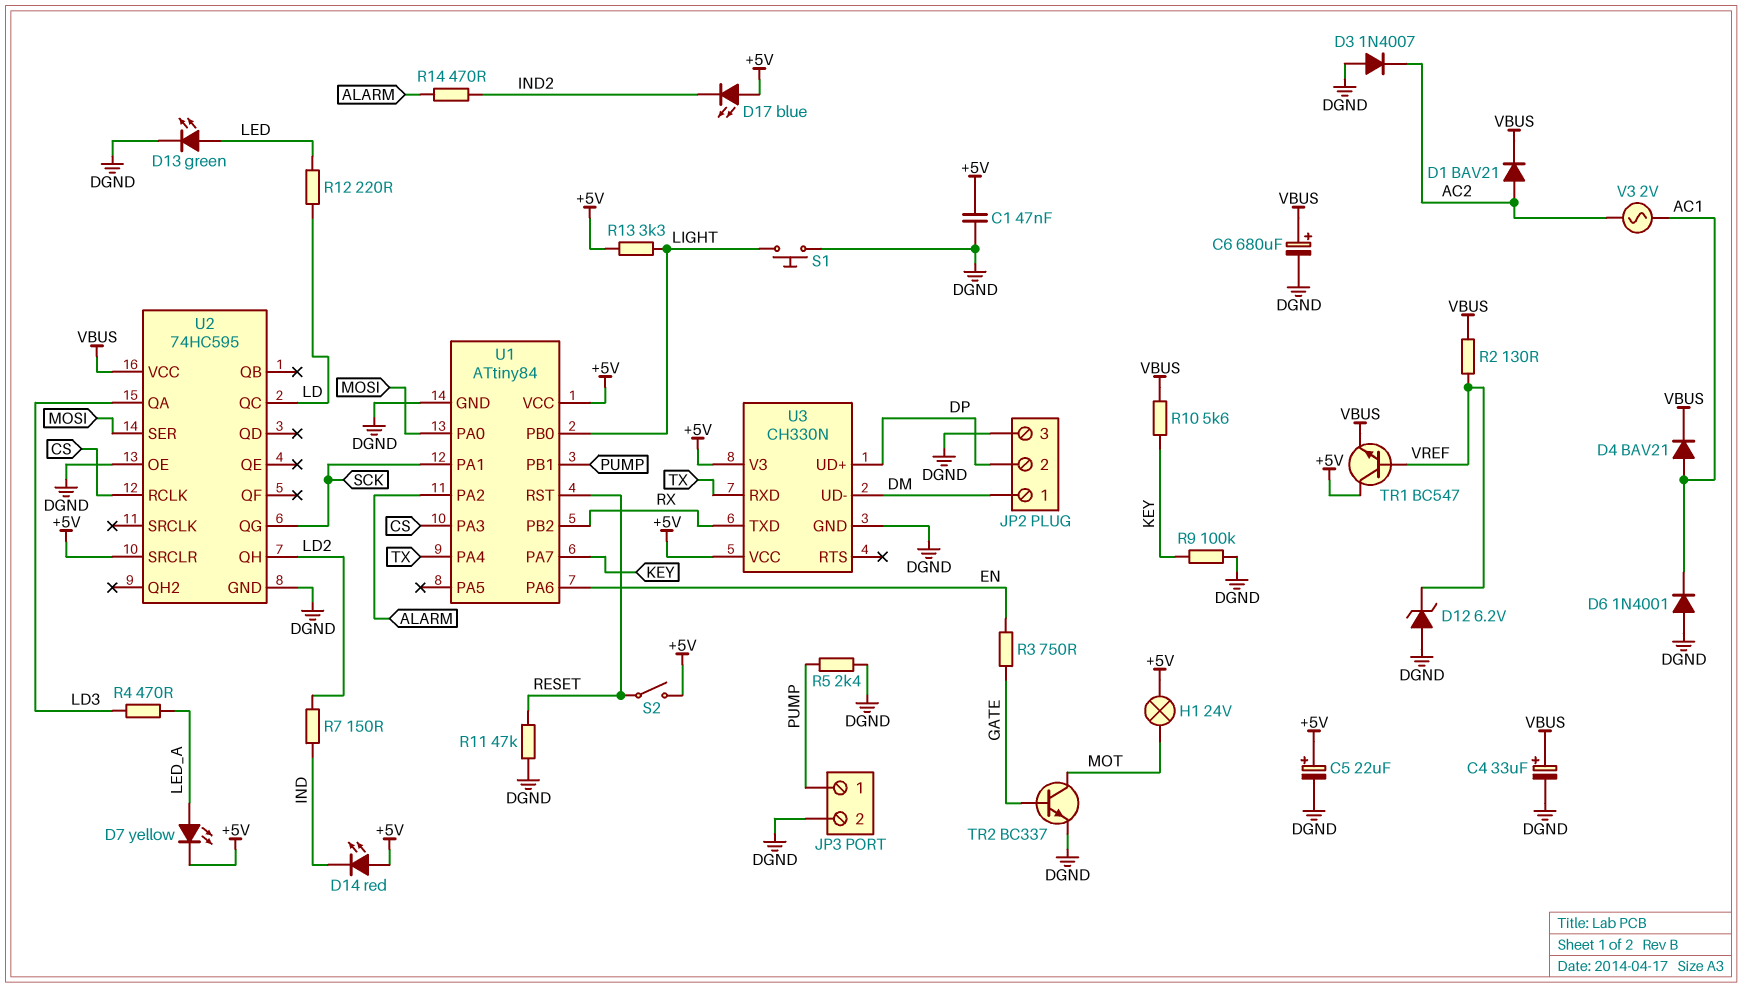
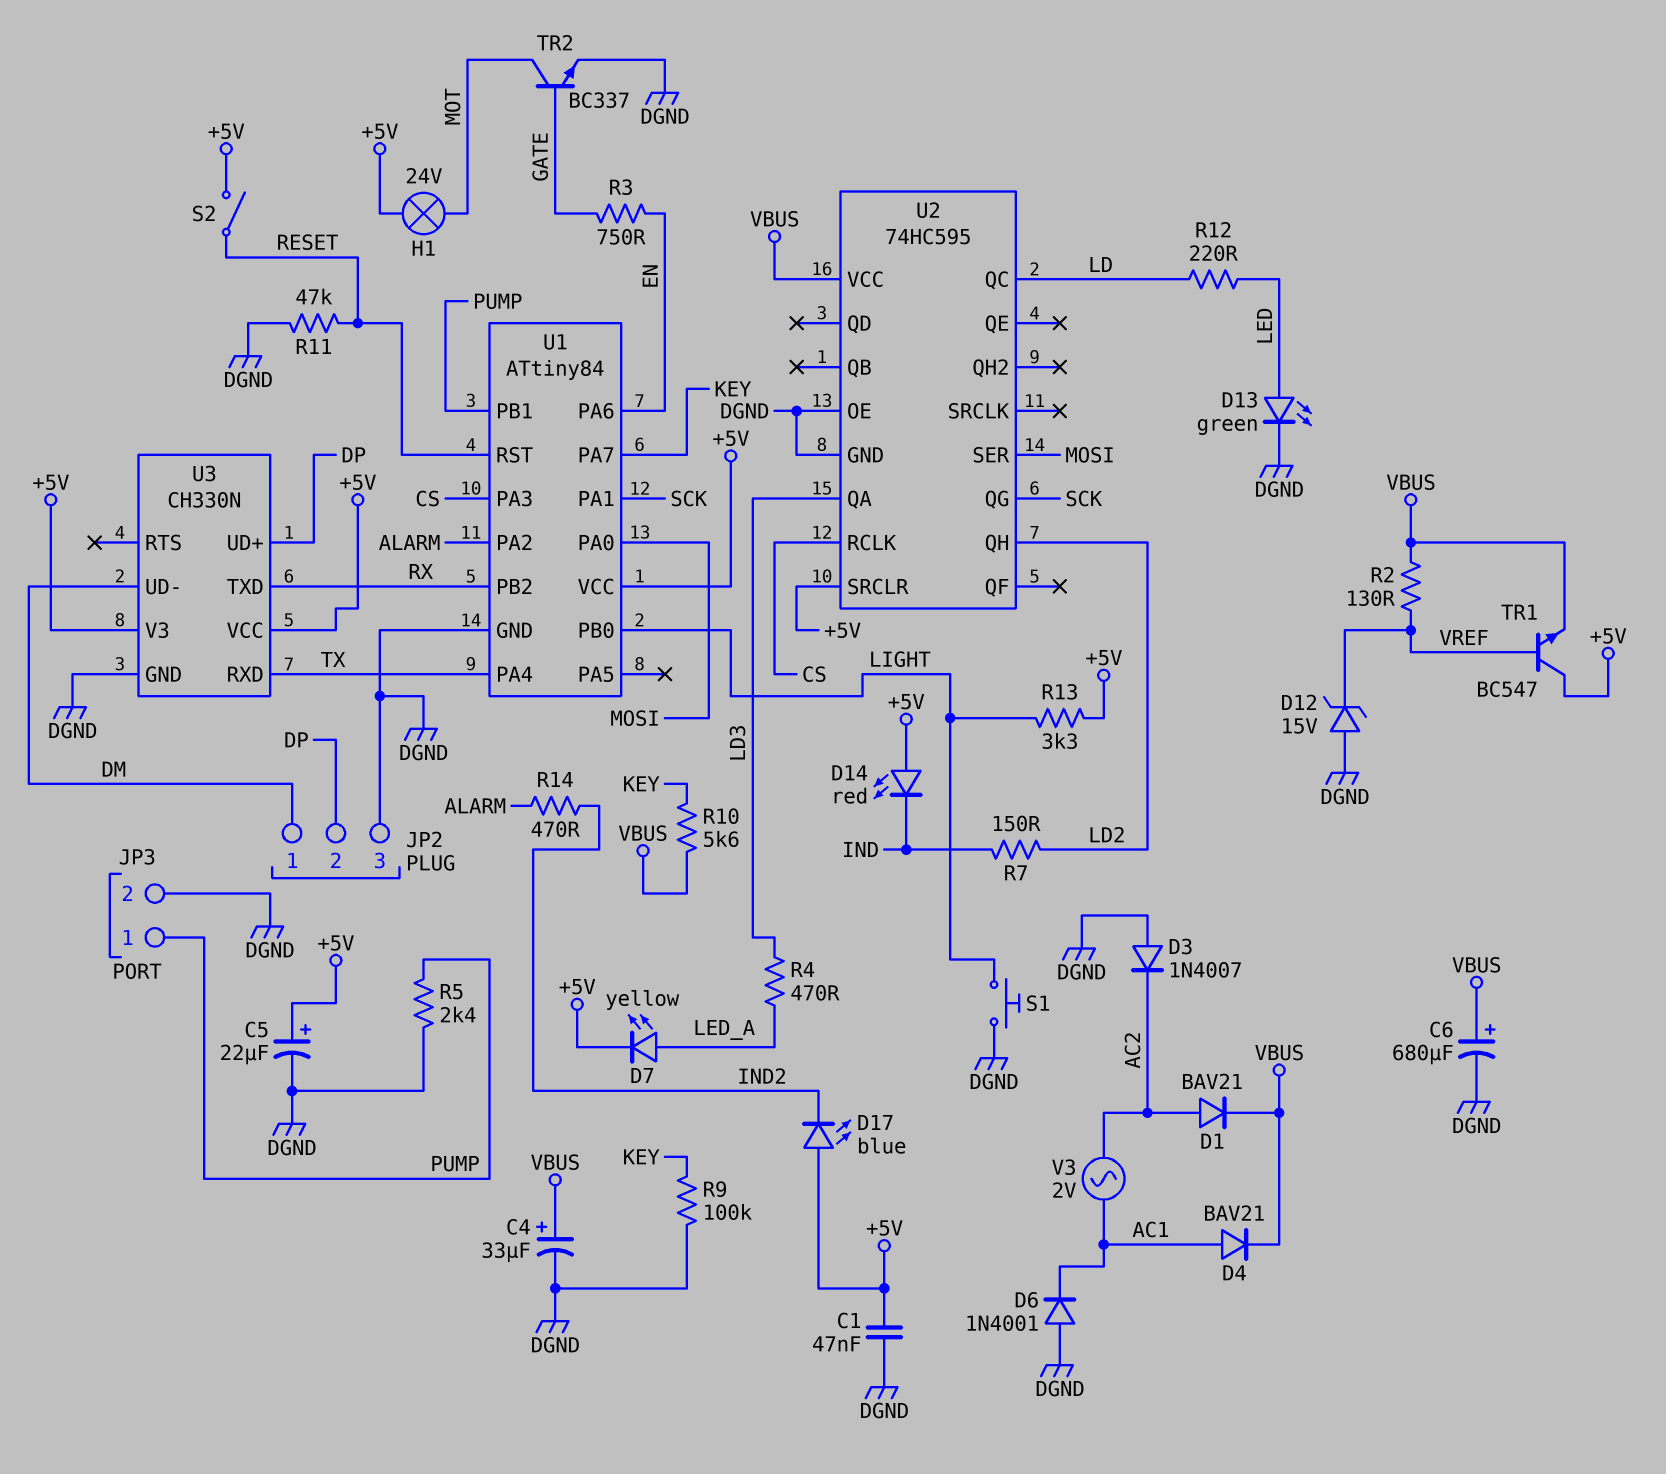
D12: zener 6.2V (A DGND, K VREF) -> zener 15V (A DGND, K VREF)

